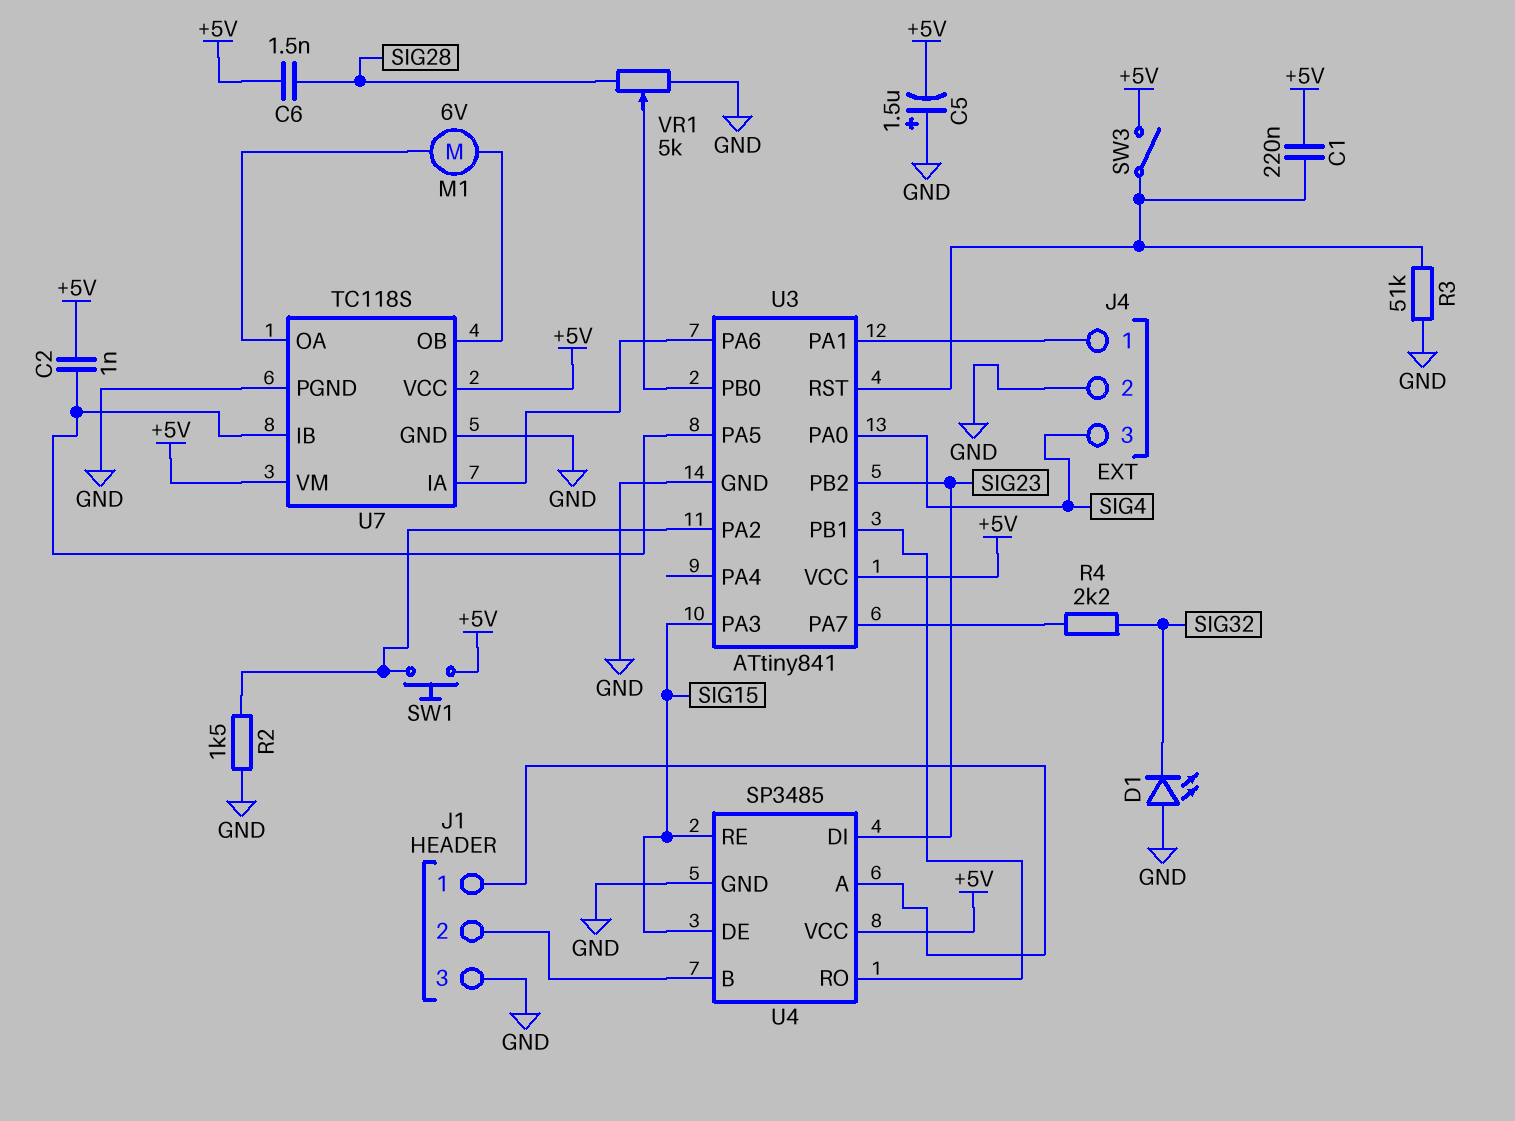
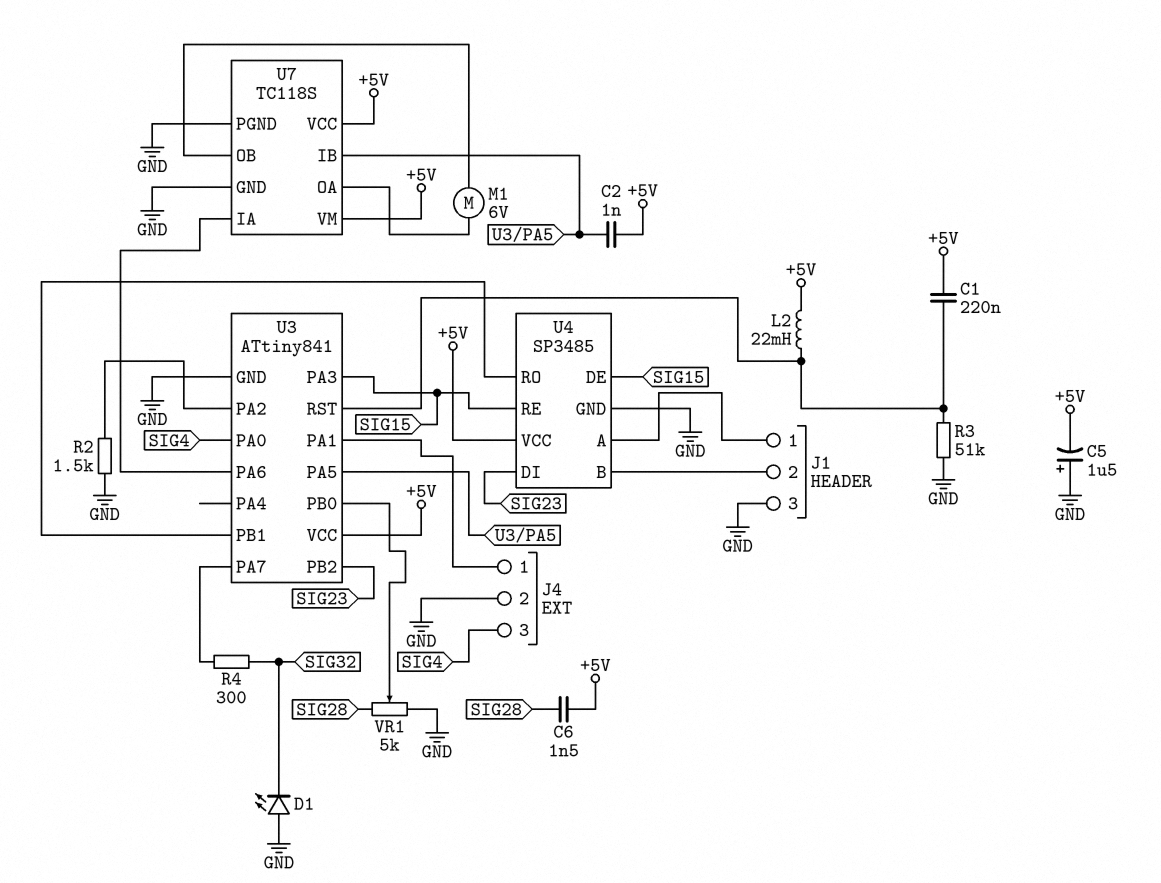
L2: none -> 22mH (+5V, U3/RST)
R4: 2.2k (SIG32, U3/PA7) -> 300 (SIG32, U3/PA7)
SW1: button (+5V, U3/PA2) -> none
SW3: switch (+5V, U3/RST) -> none

